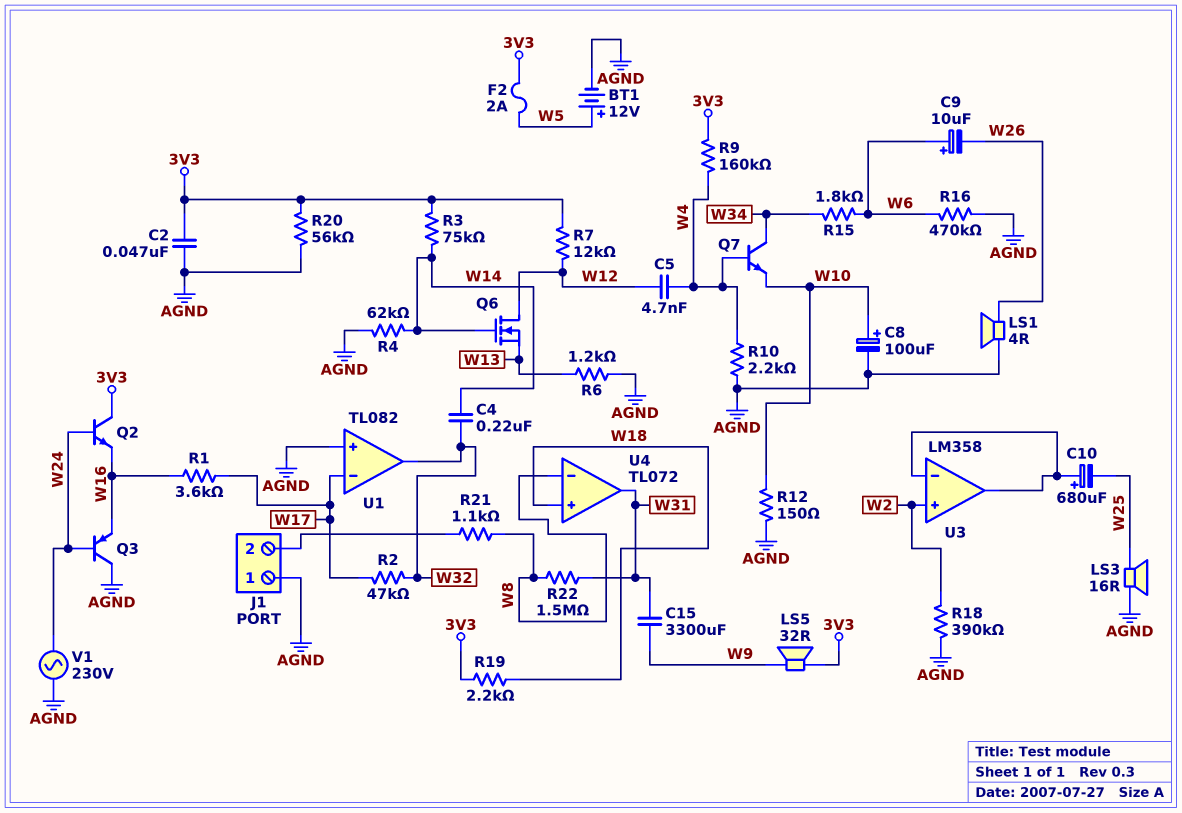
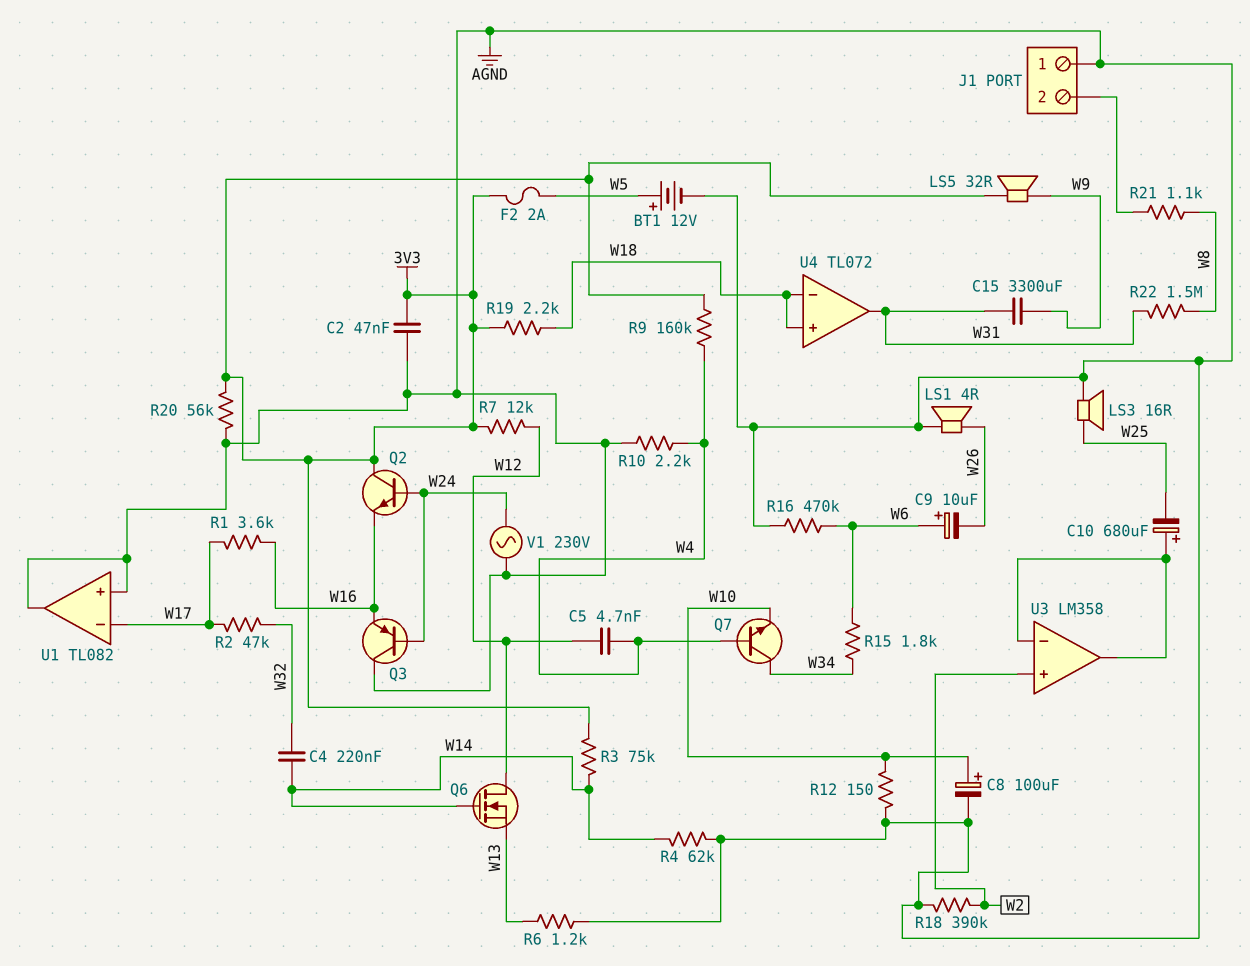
U1 pin out: W32 -> AGND
U4 pin in-: W8 -> W18

